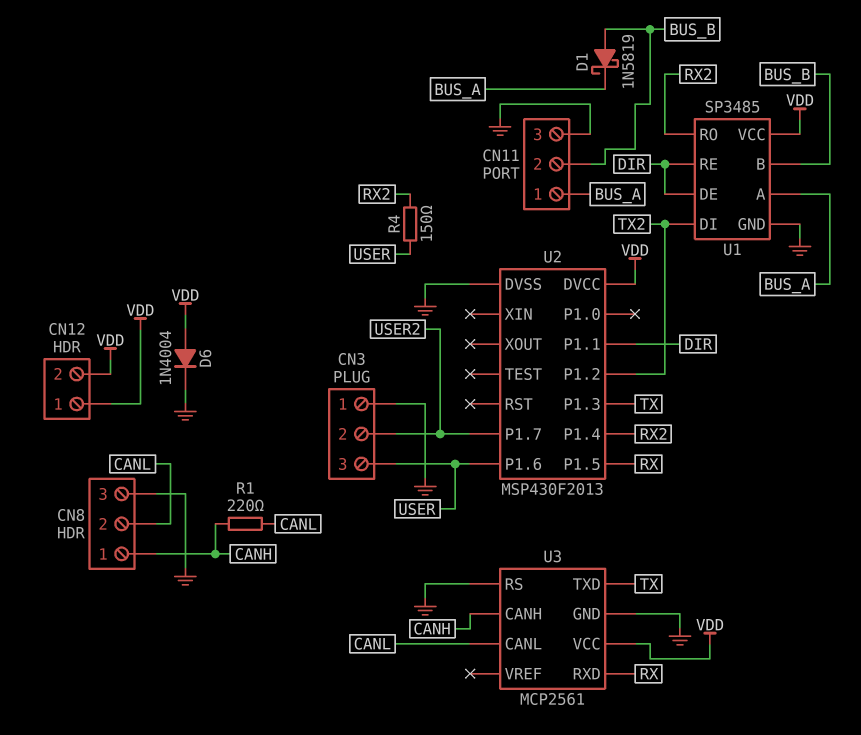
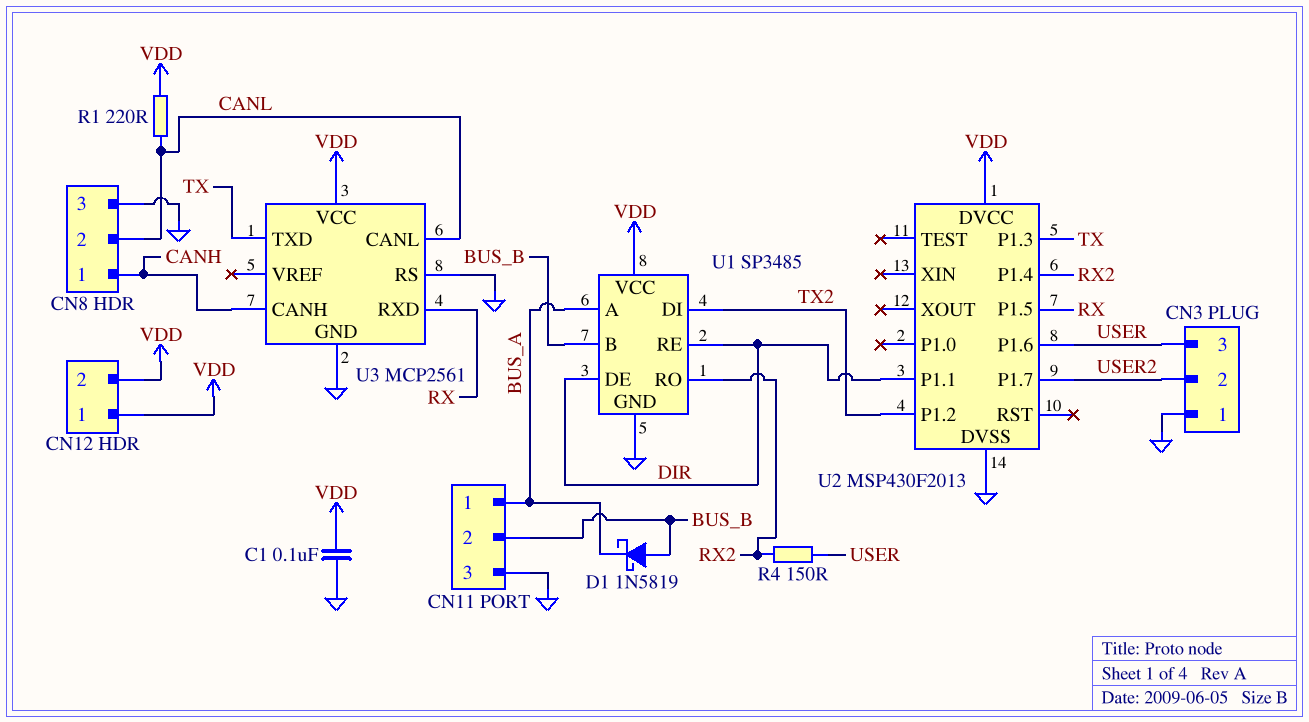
C1: none -> 100nF (GND, VDD)
D6: diode 1N4004 (A VDD, K GND) -> none
R1: 220 (CANH, CANL) -> 220 (CANL, VDD)

